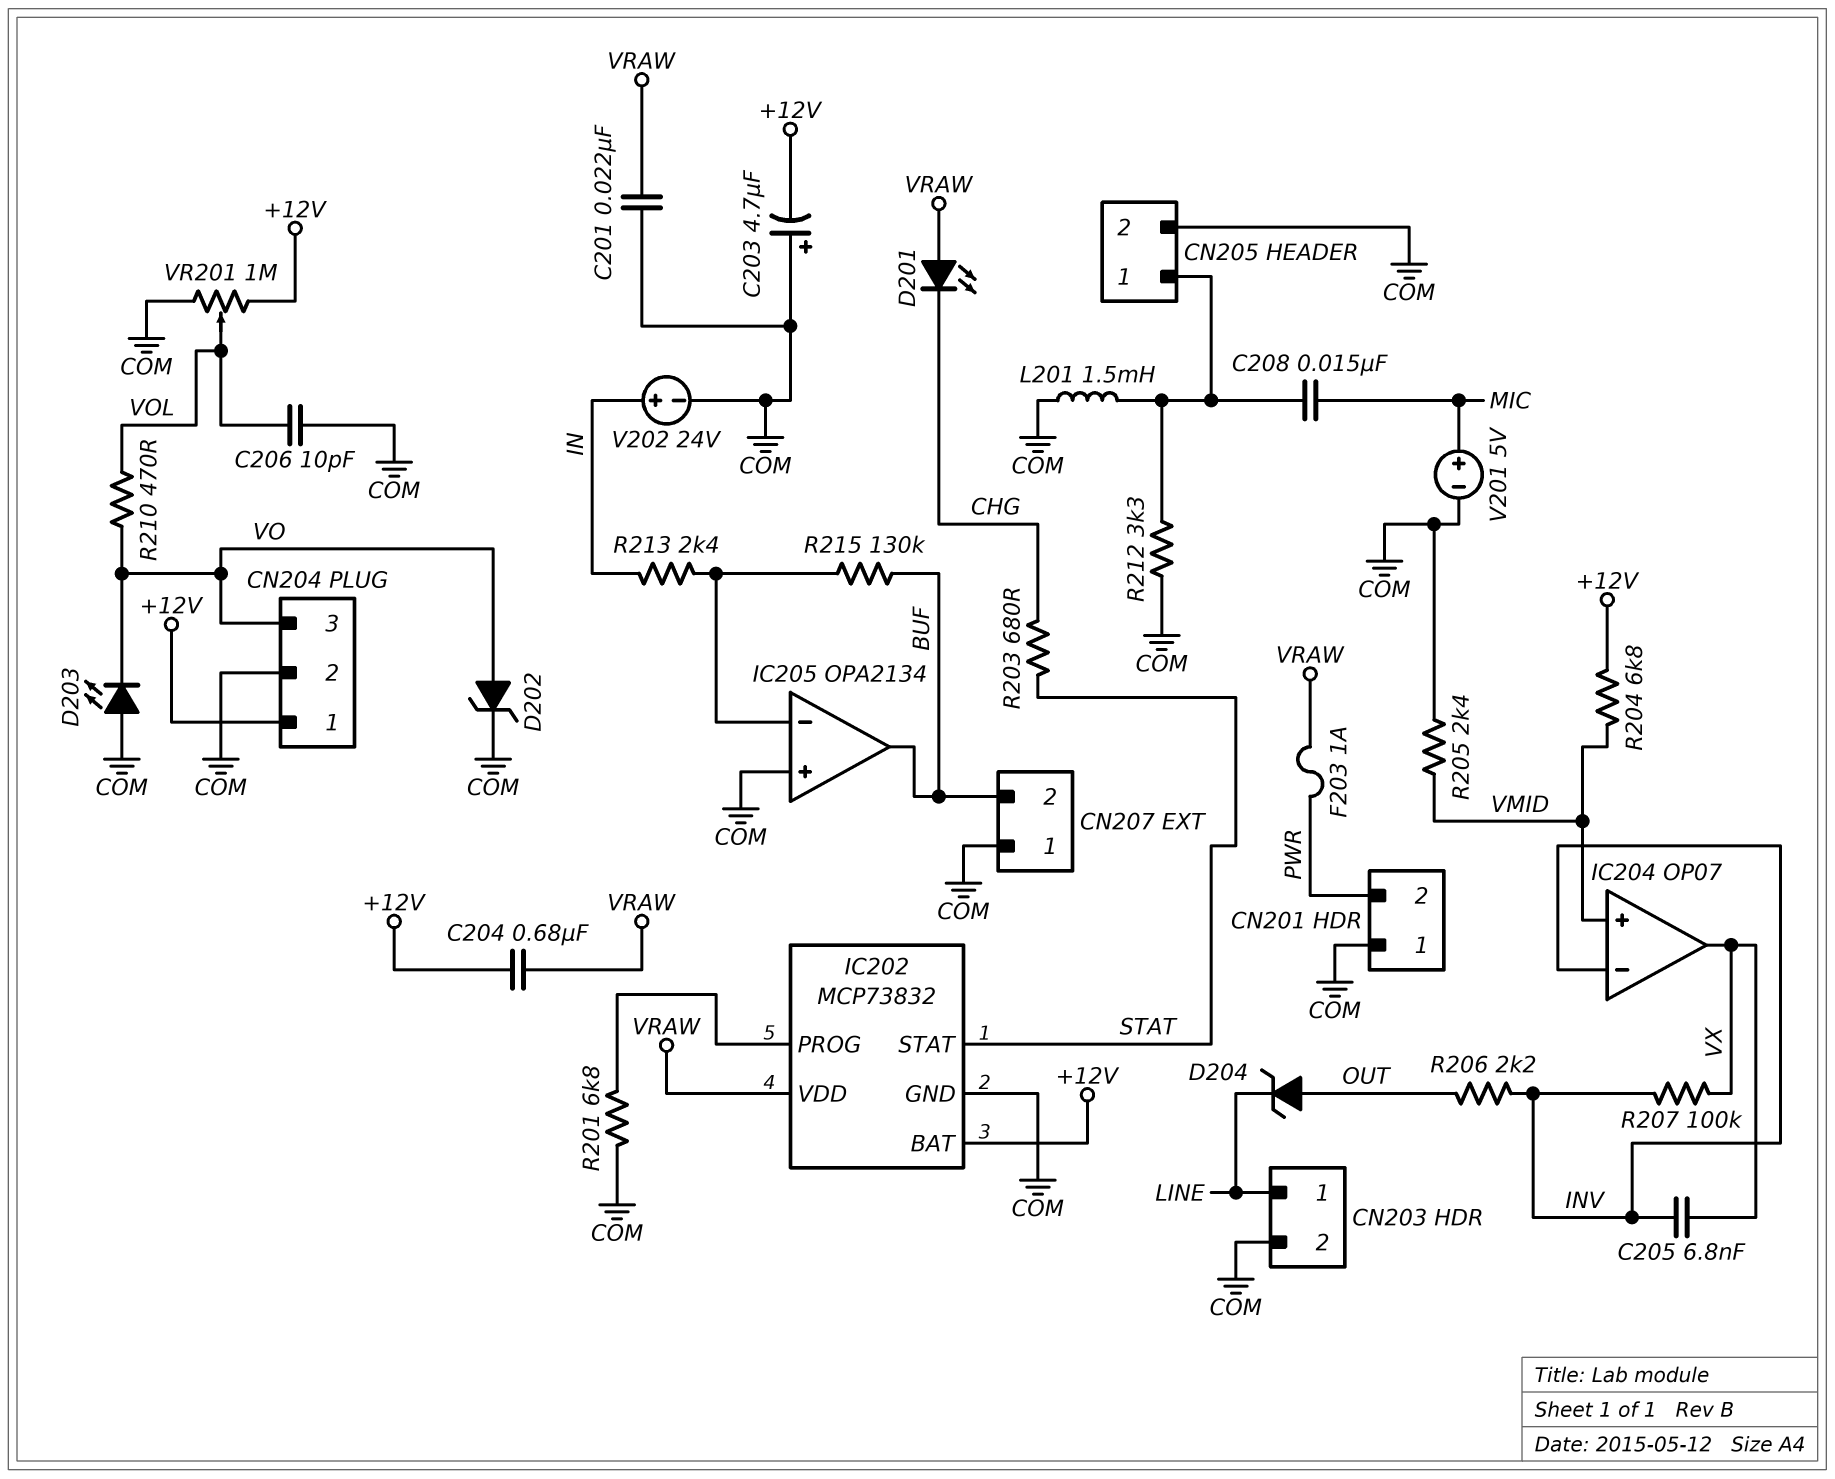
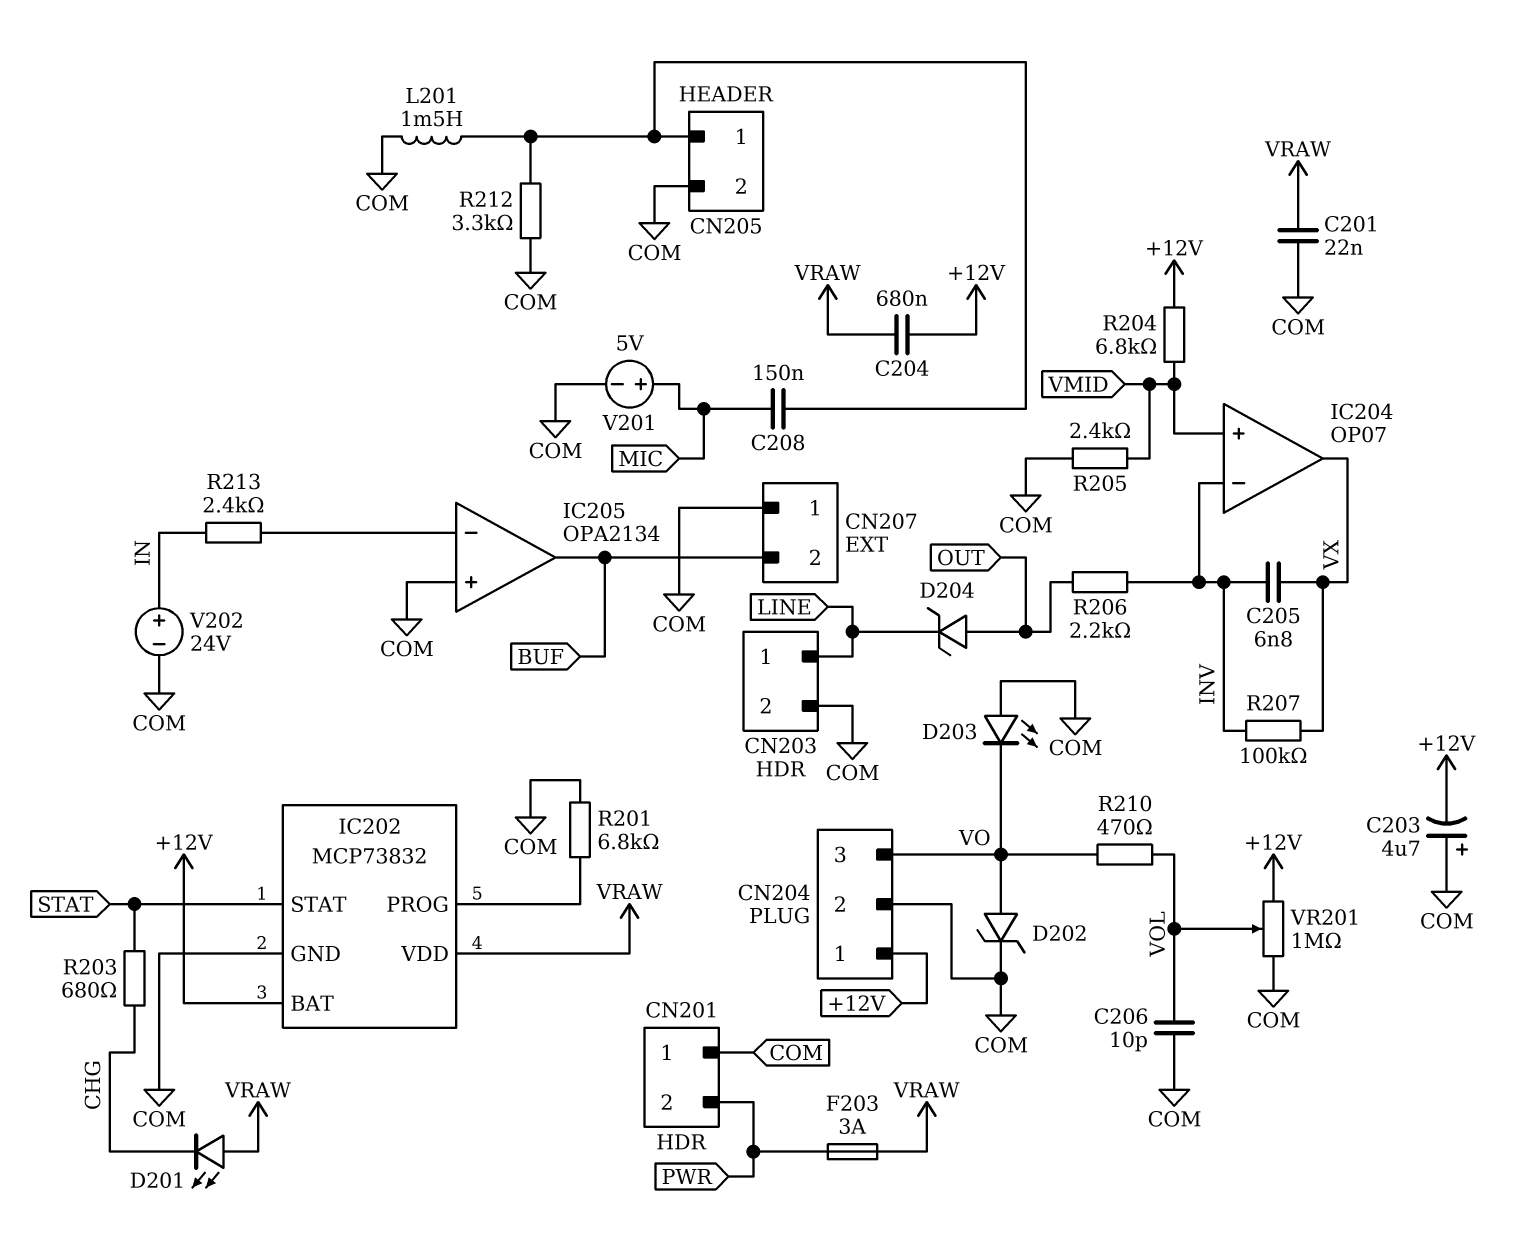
C208: 15nF (CN205/1, MIC) -> 150nF (CN205/1, MIC)
F203: 1A (PWR, VRAW) -> 3A (PWR, VRAW)
R215: 130k (BUF, IC205/in-) -> none

